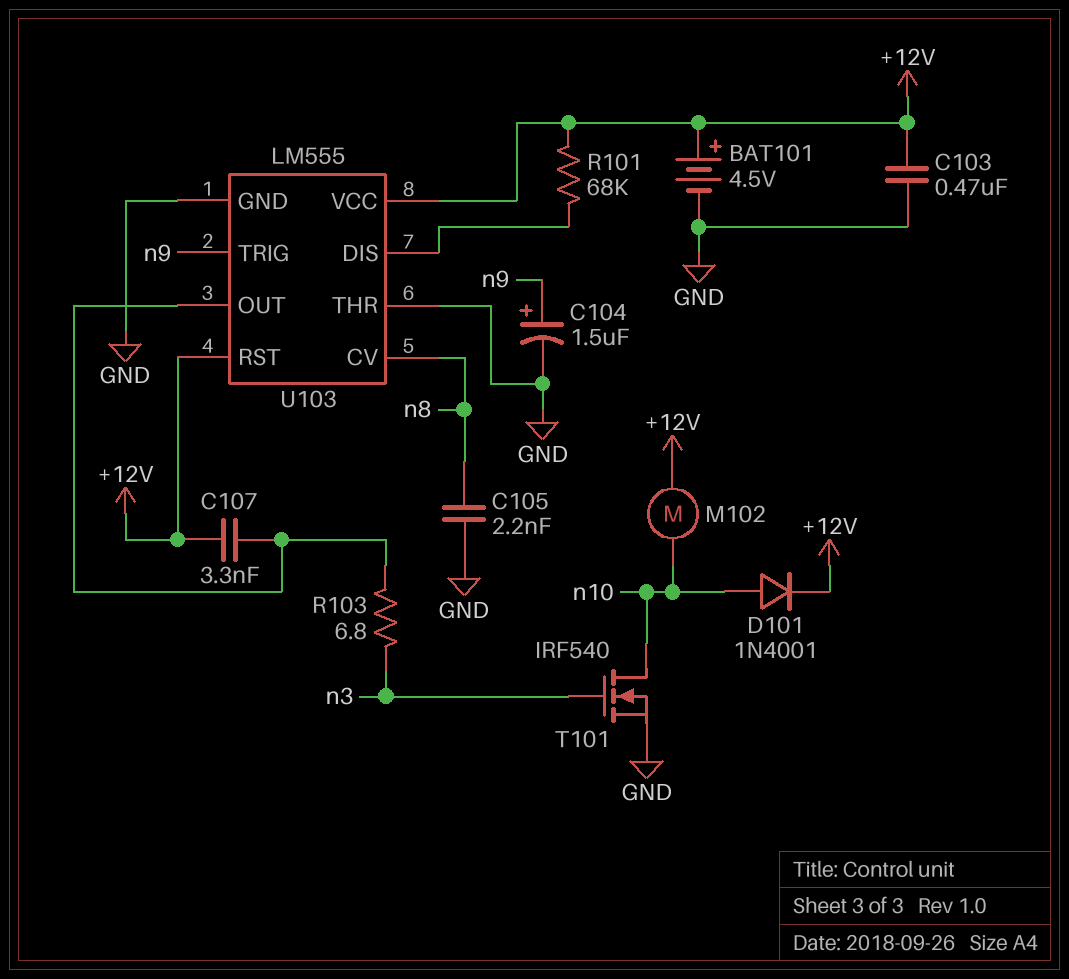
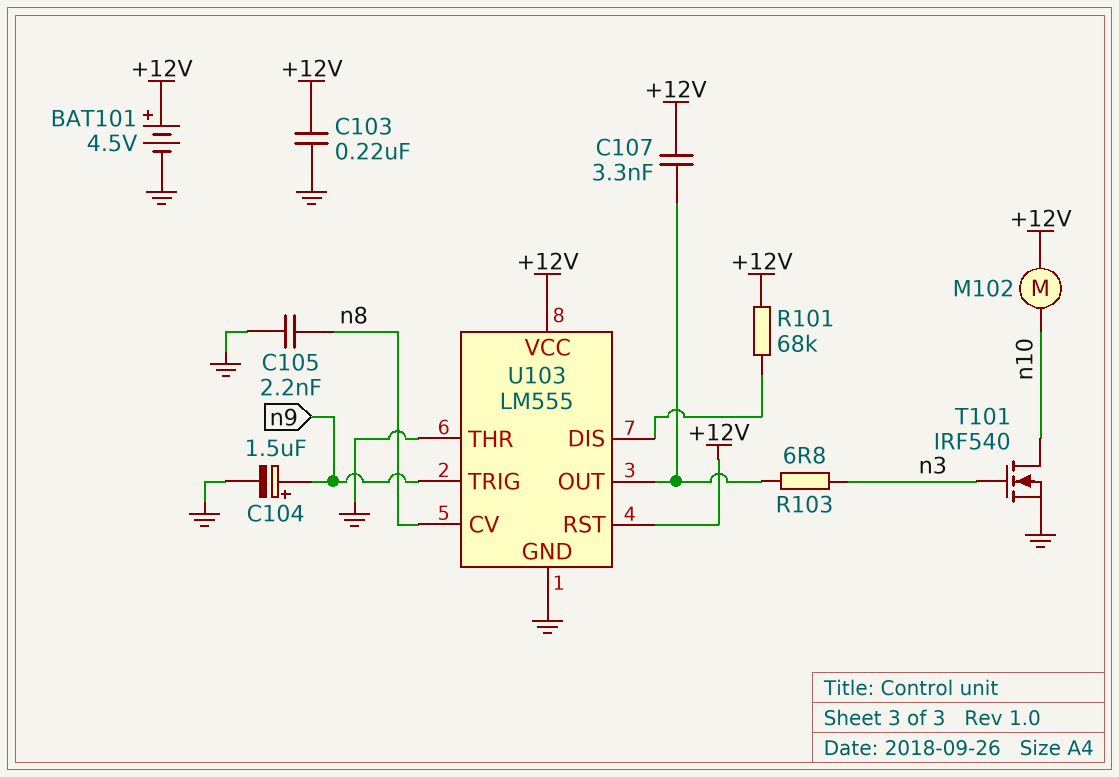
C103: 470nF (+12V, GND) -> 220nF (+12V, GND)
D101: diode 1N4001 (A n10, K +12V) -> none

